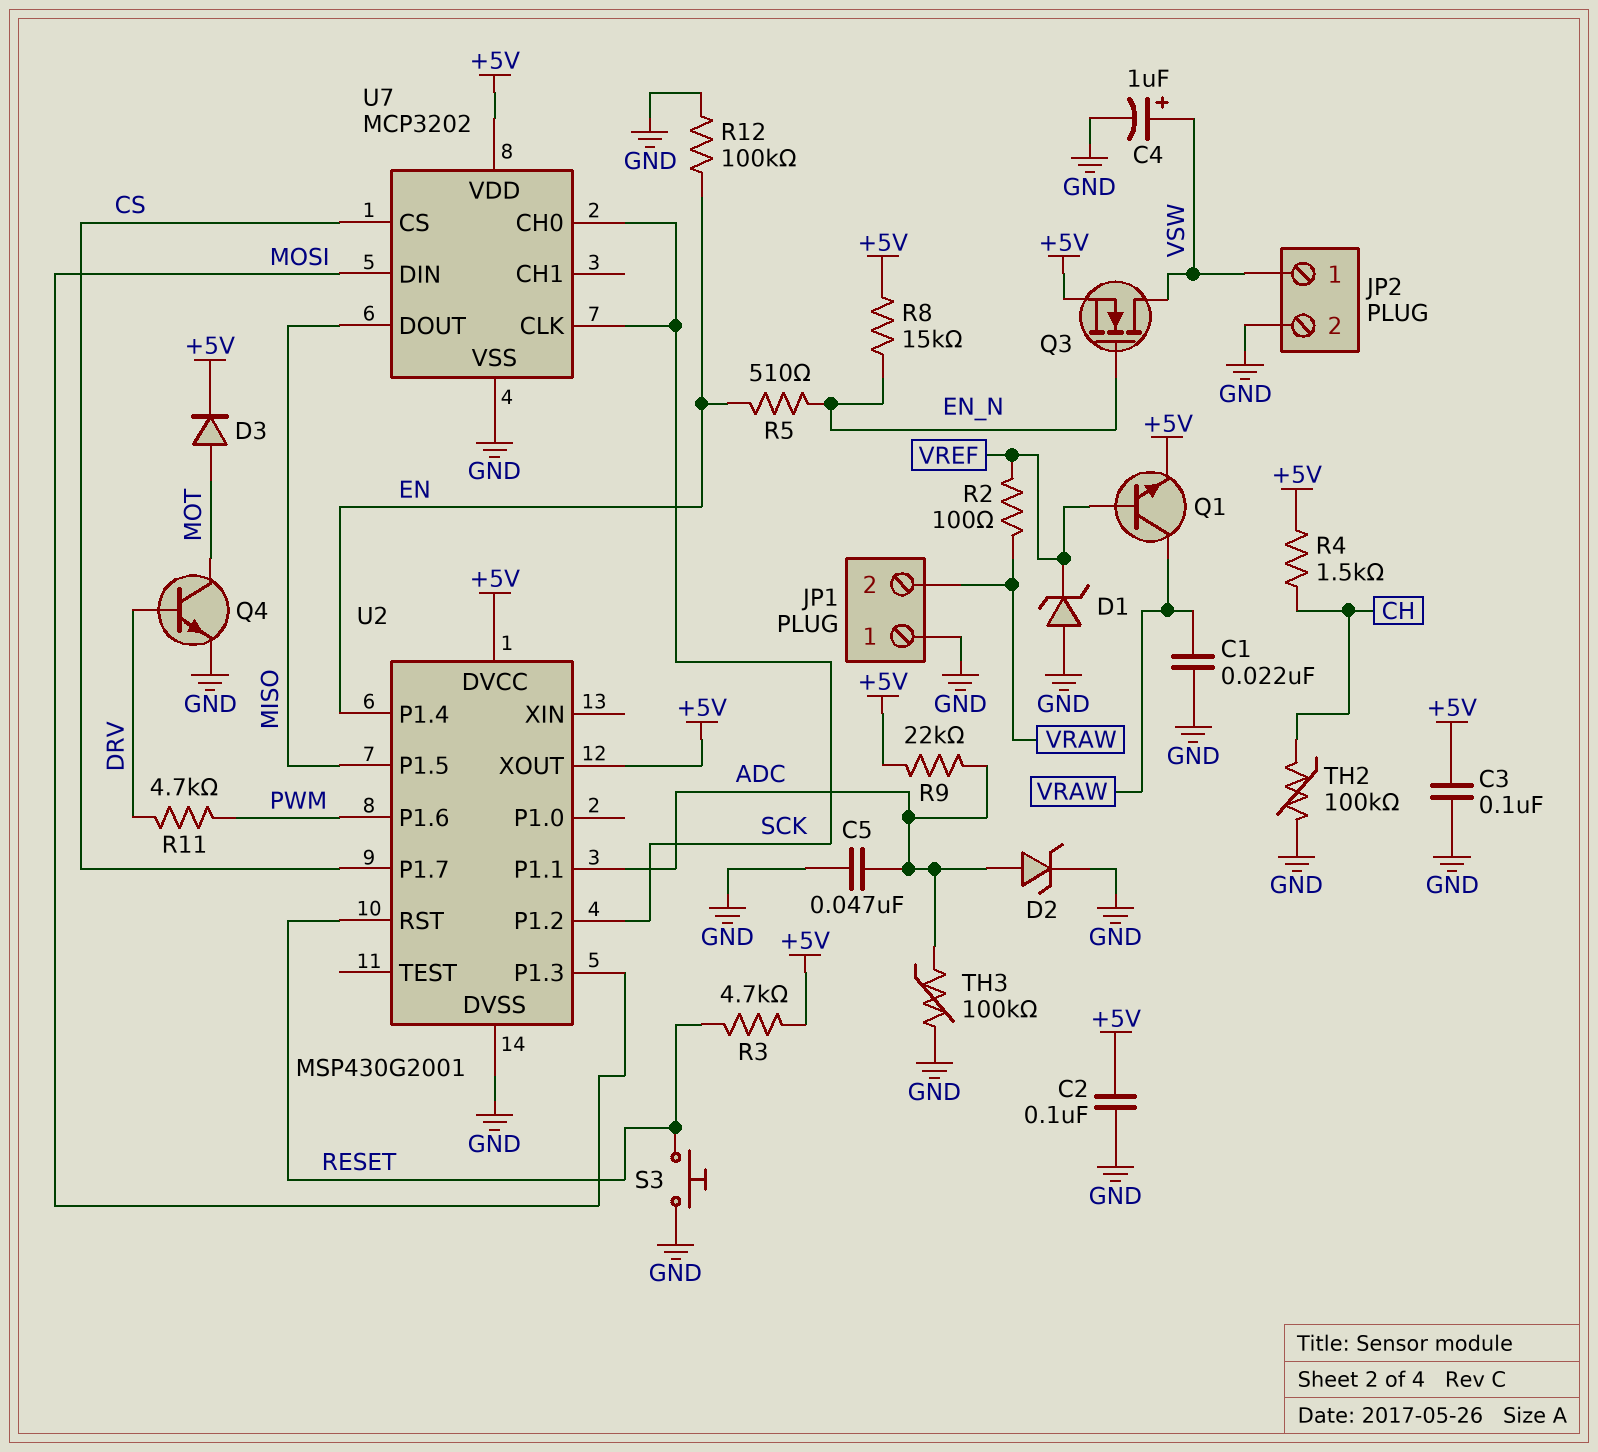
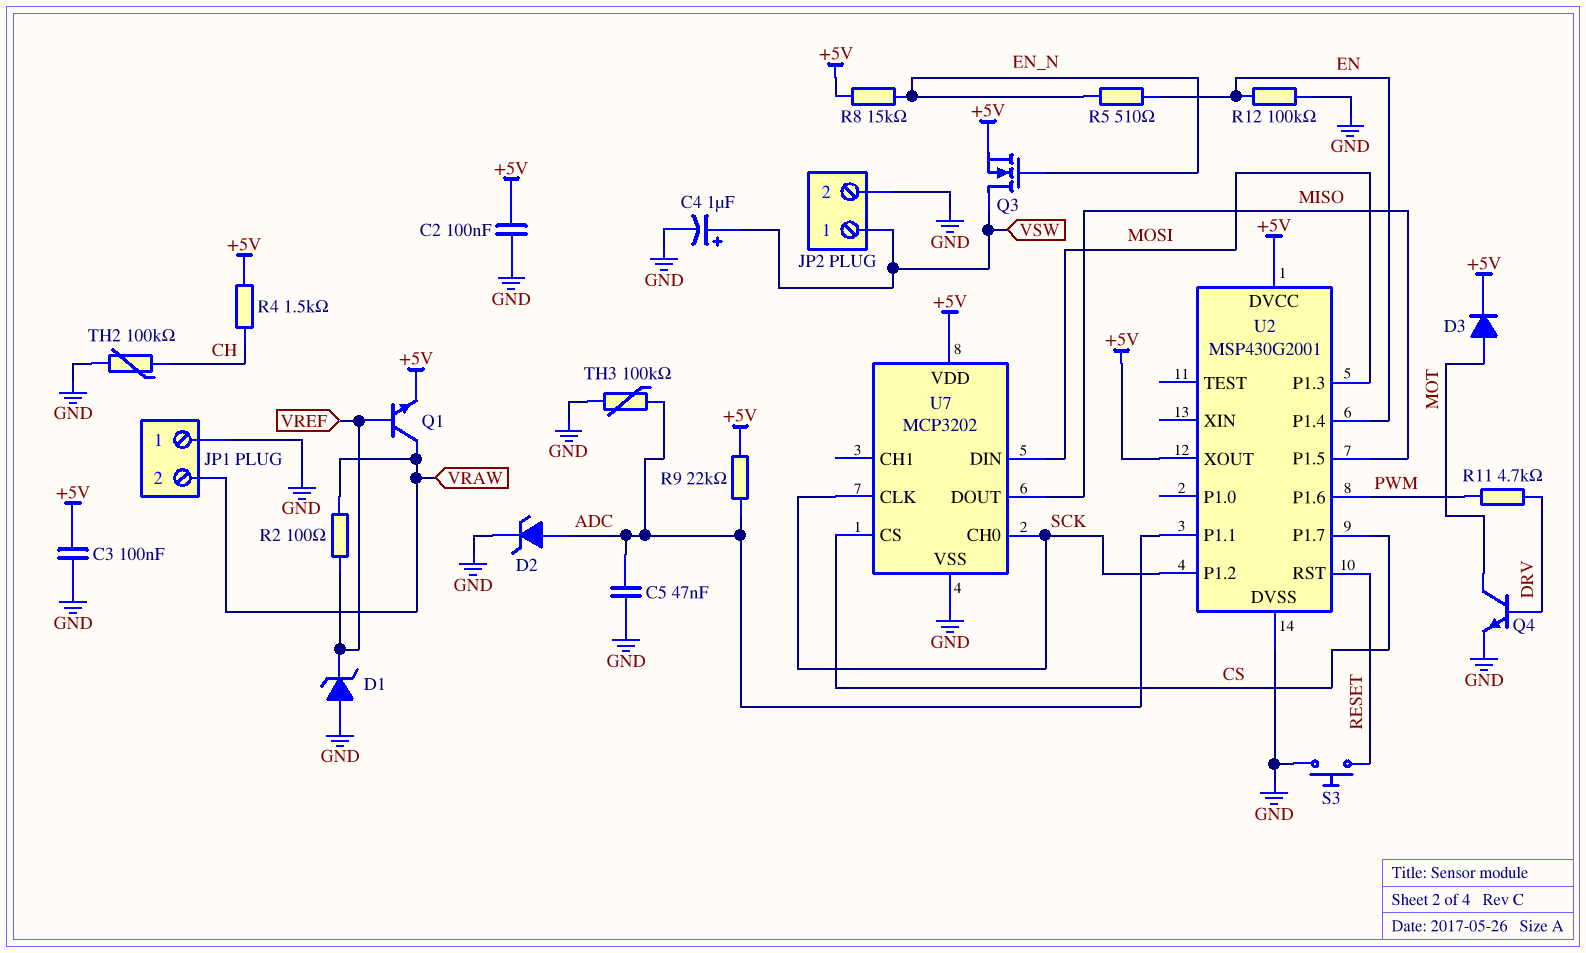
C1: 22nF (GND, VRAW) -> none
R3: 4.7k (+5V, RESET) -> none

